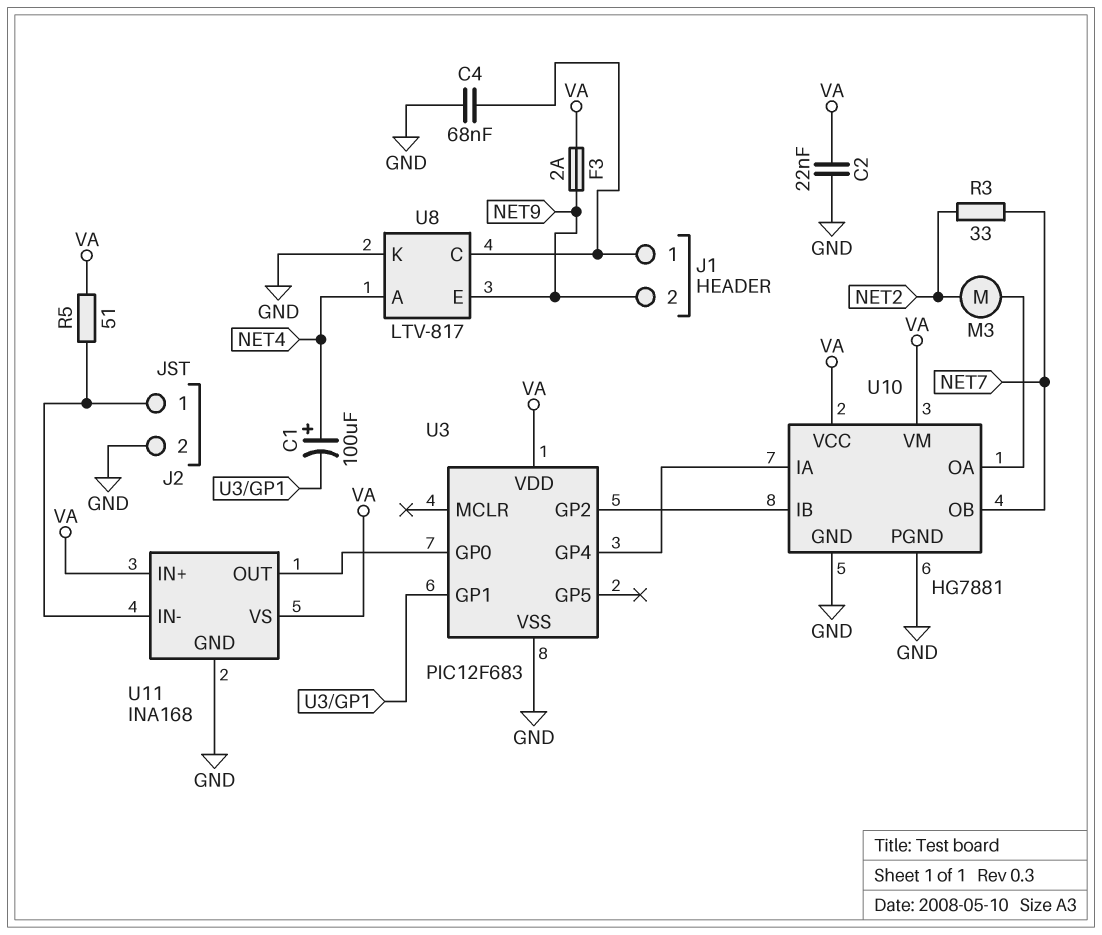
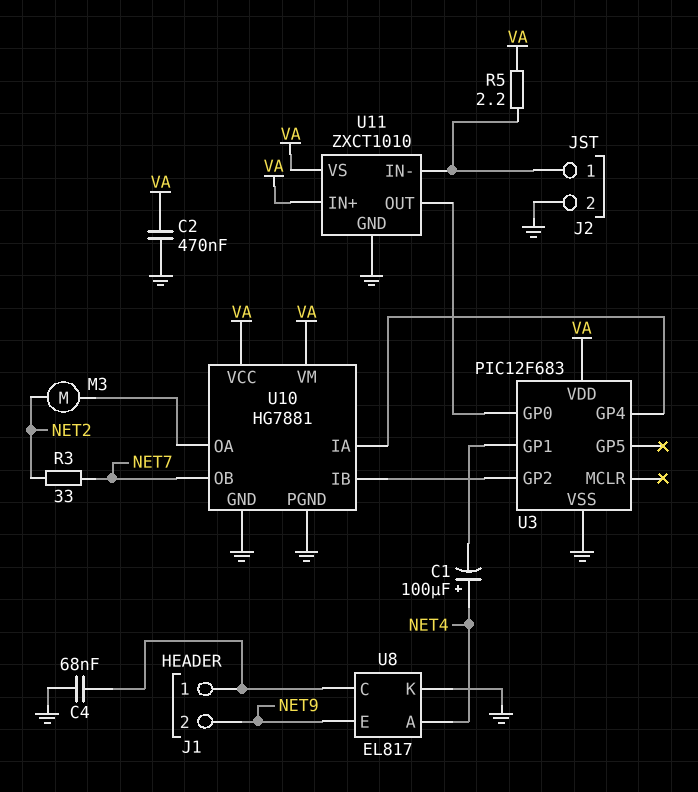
C2: 22nF (GND, VA) -> 470nF (GND, VA)
F3: 2A (NET9, VA) -> none
R5: 51 (J2/1, VA) -> 2.2 (J2/1, VA)
U8: LTV-817 -> EL817
U11: INA168 -> ZXCT1010

